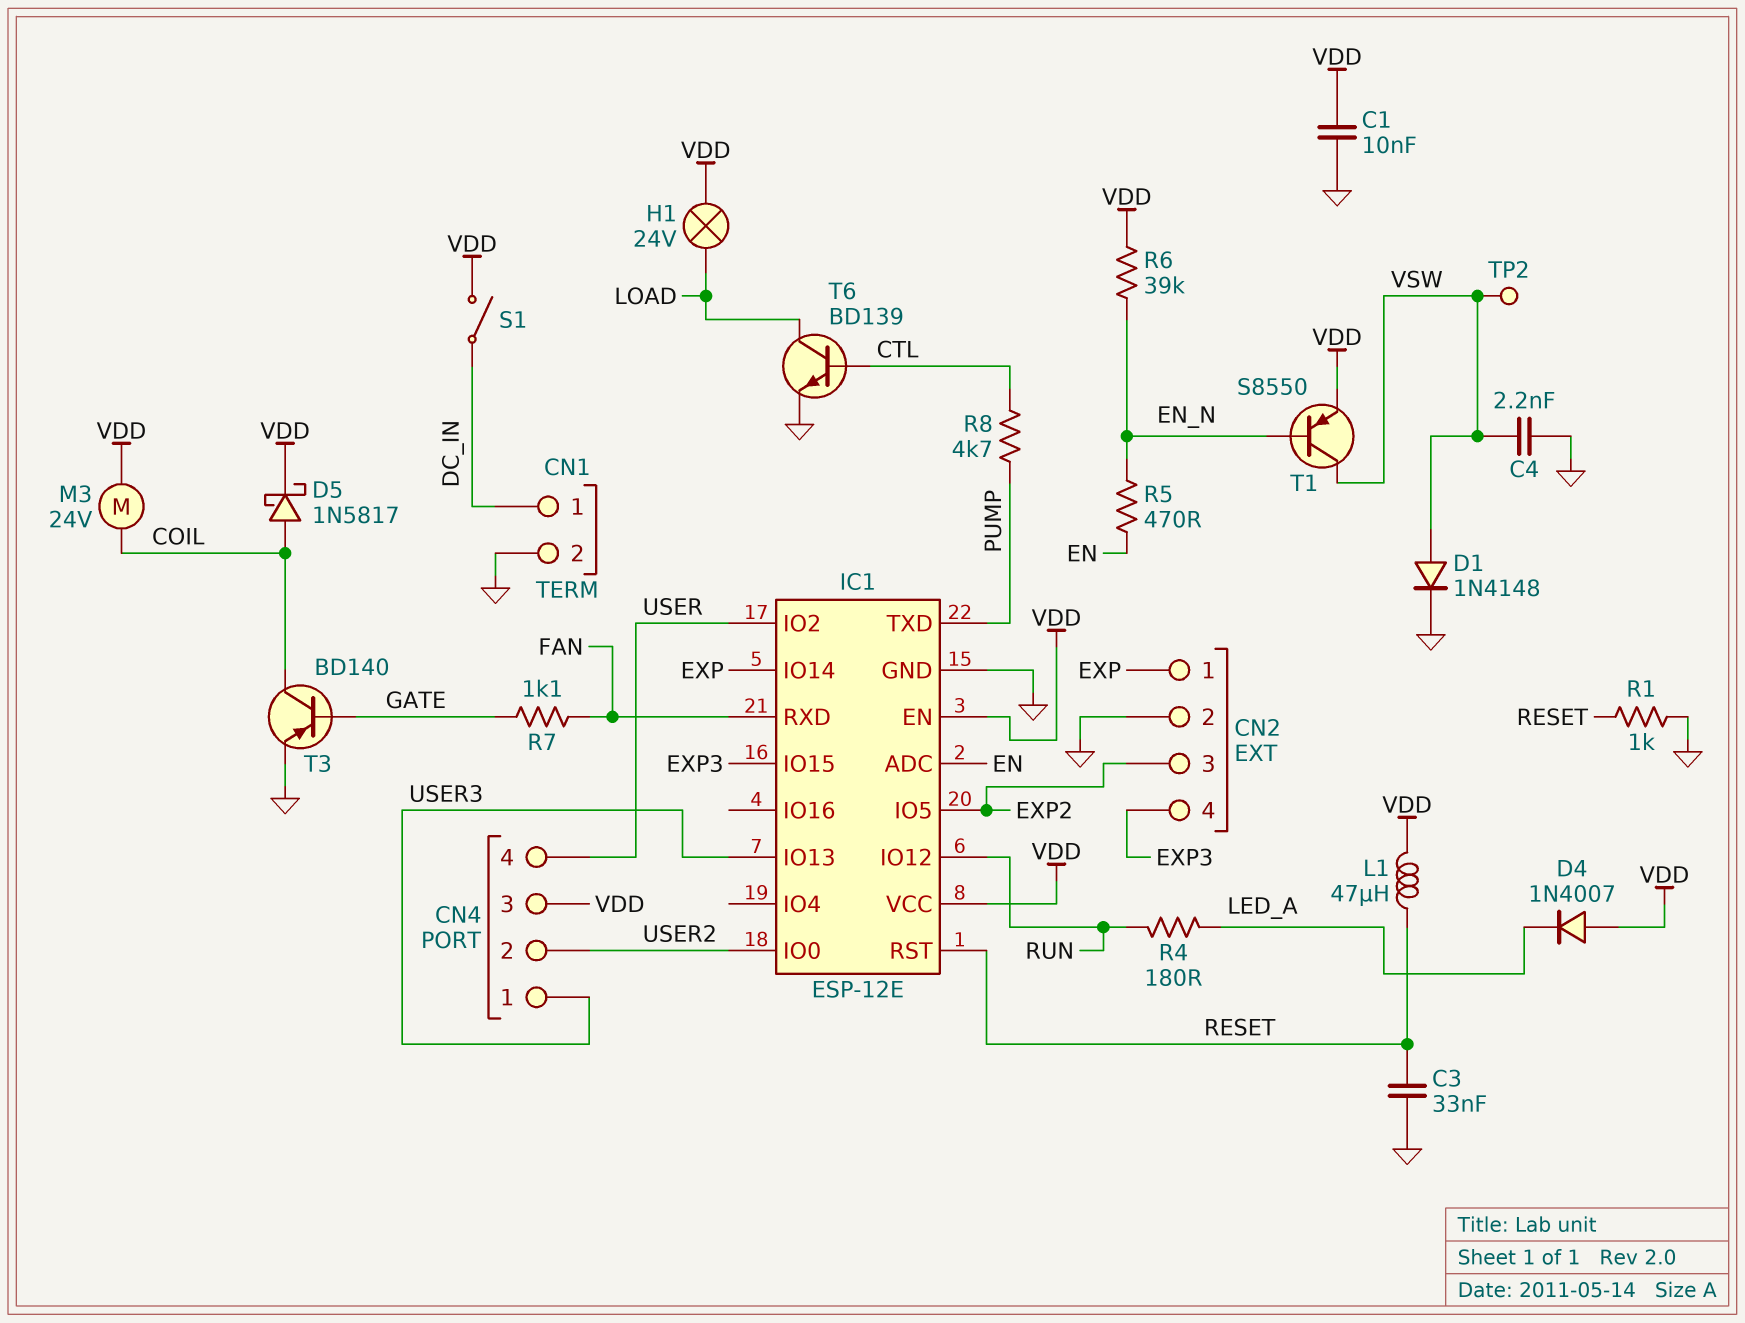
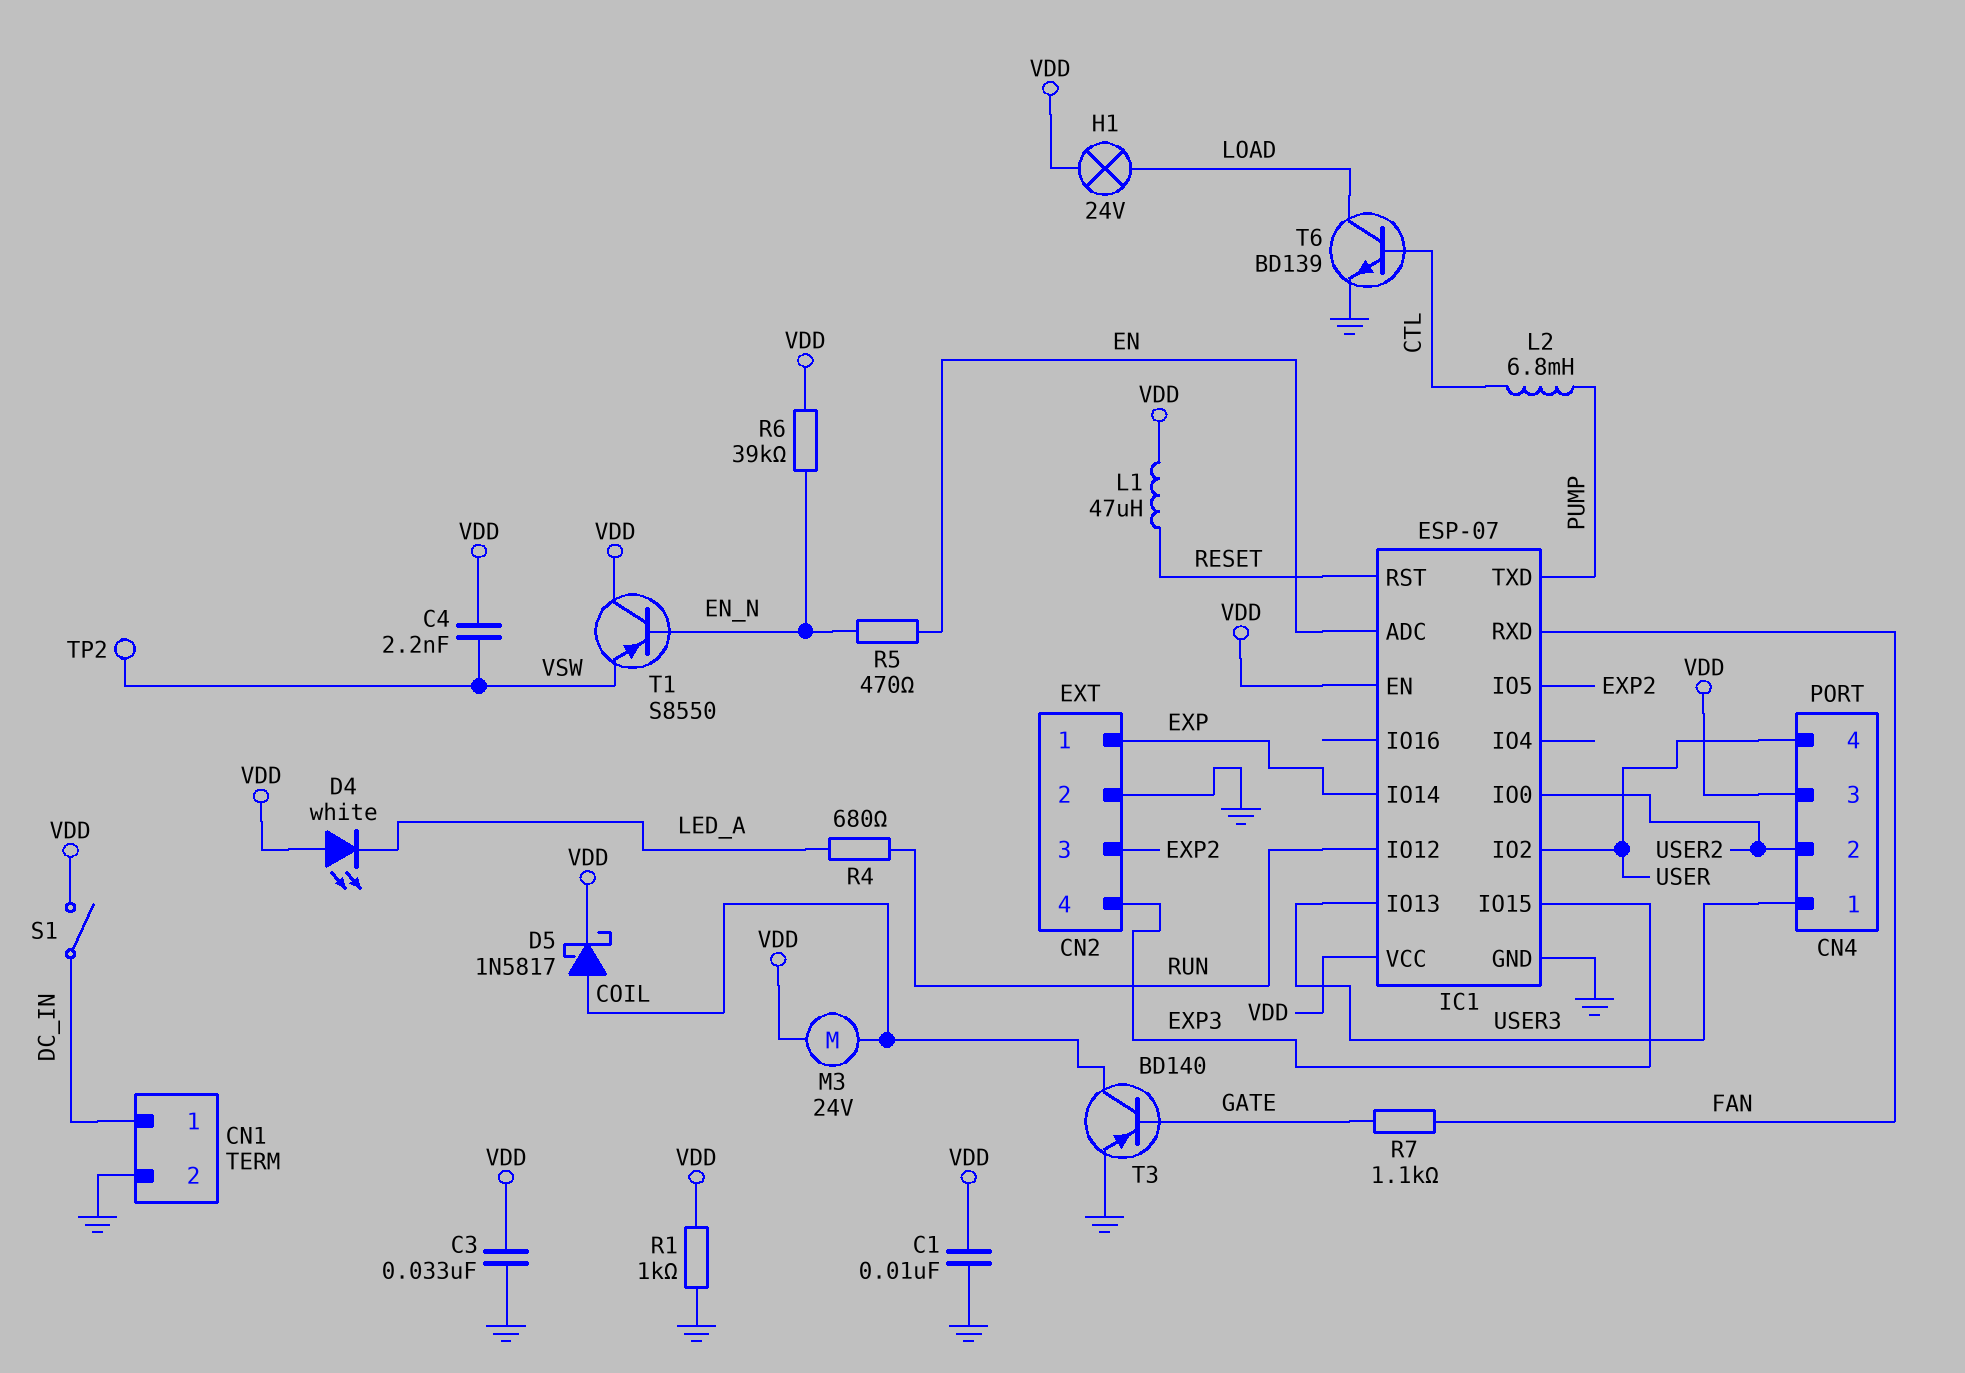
C3: 33nF (GND, RESET) -> 33nF (GND, VDD)
C4: 2.2nF (GND, VSW) -> 2.2nF (VDD, VSW)
D1: diode 1N4148 (A VSW, K GND) -> none
D4: diode 1N4007 (A VDD, K LED_A) -> LED white (A VDD, K LED_A)
IC1: ESP-12E -> ESP-07
L2: none -> 6.8mH (CTL, PUMP)
R1: 1k (GND, RESET) -> 1k (GND, VDD)
R4: 180 (LED_A, RUN) -> 680 (LED_A, RUN)
R8: 4.7k (CTL, PUMP) -> none
T1: PNP S8550 (B EN_N, C VSW, E VDD) -> PNP S8550 (B EN_N, C VDD, E VSW)

